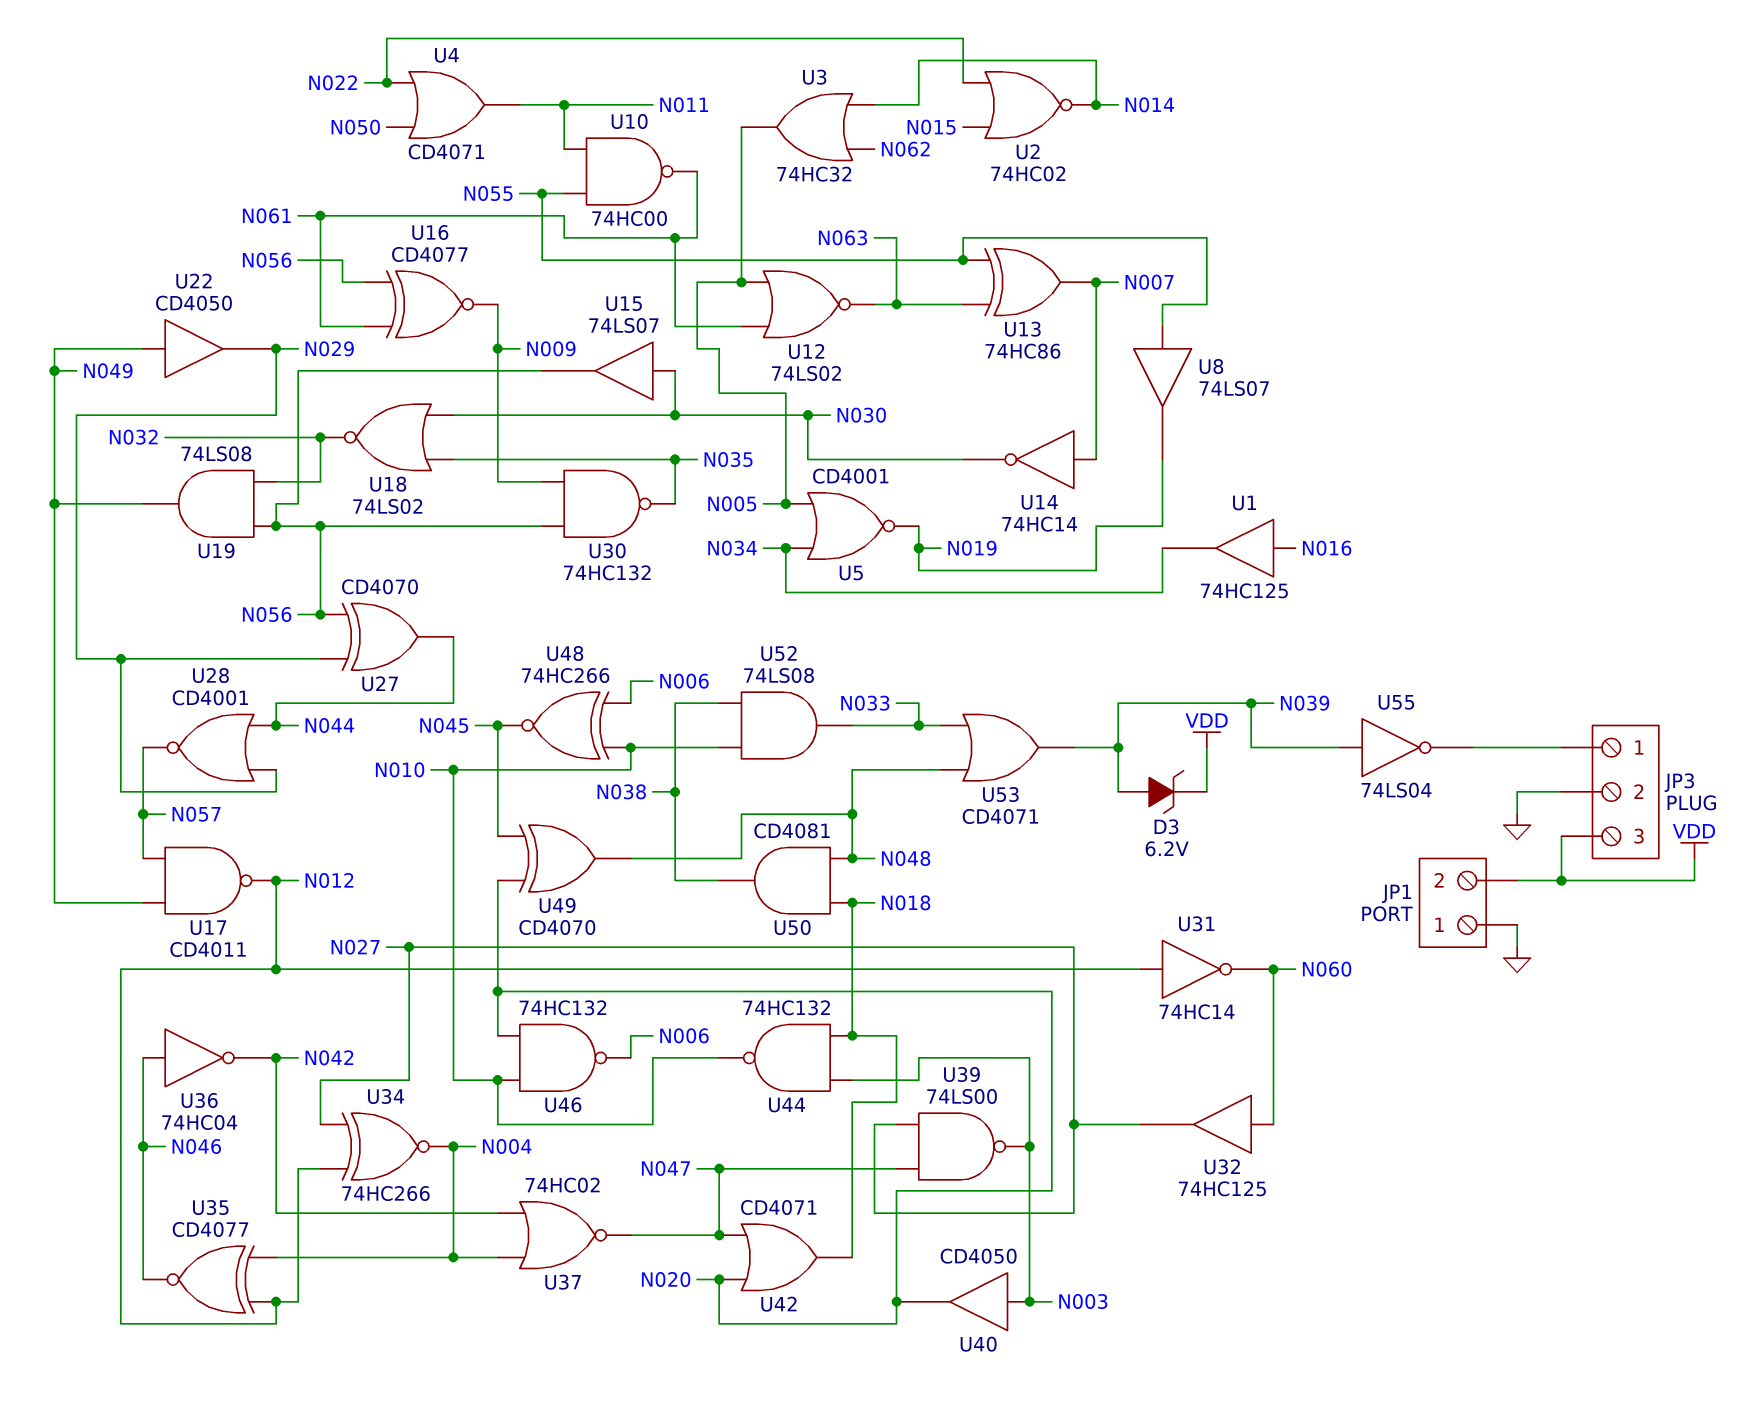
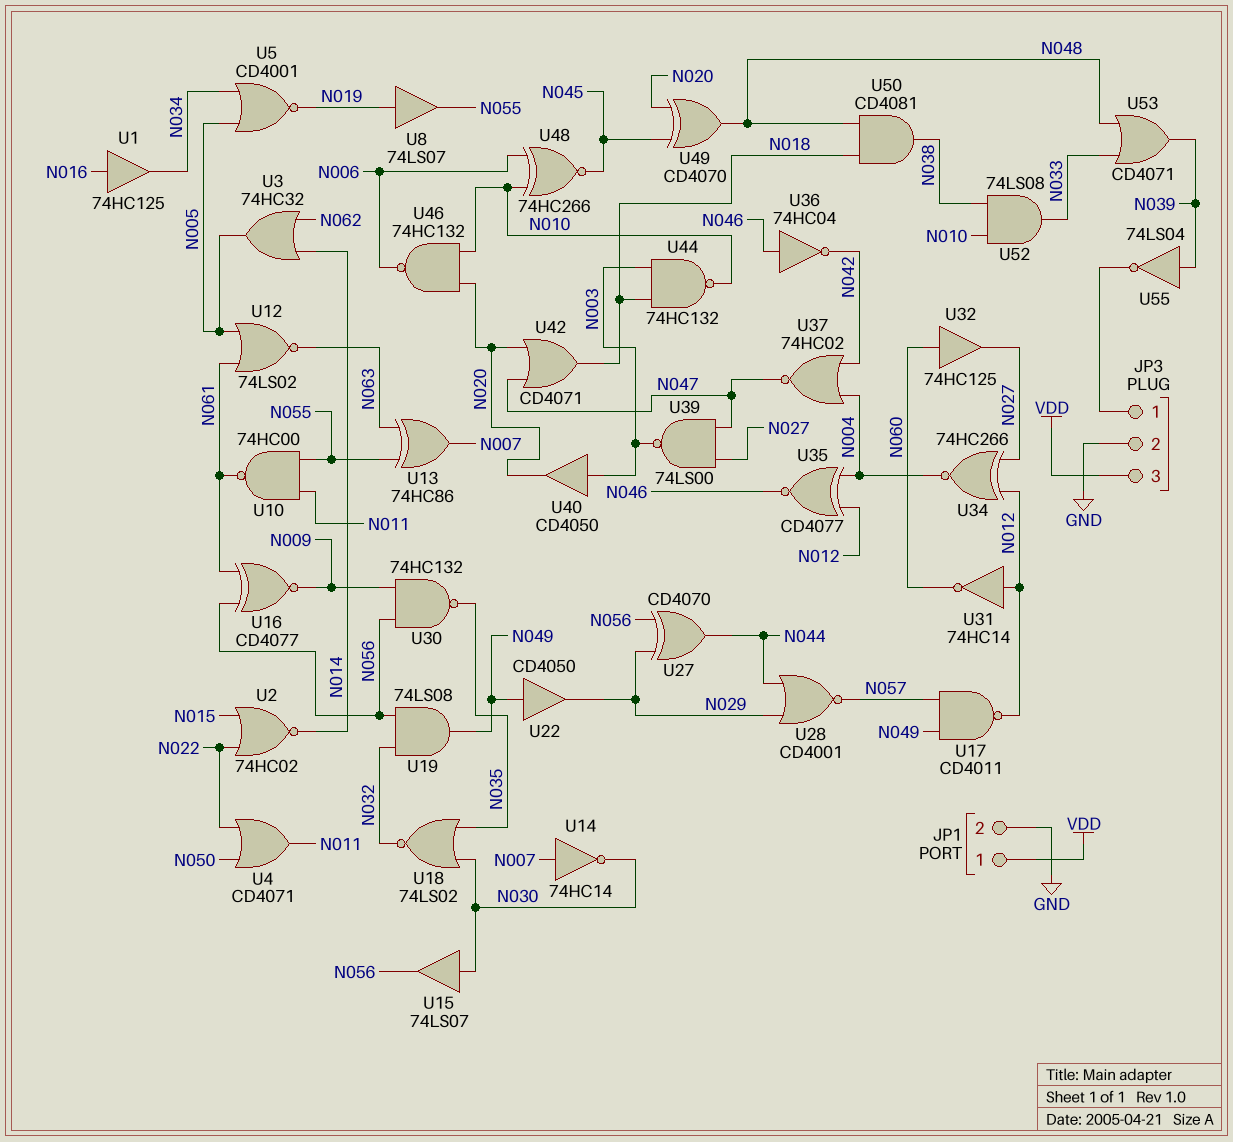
D3: zener 6.2V (A N039, K VDD) -> none
JP1 pin 1: GND -> VDD
JP1 pin 2: VDD -> GND
U8: buffer 74LS07 (in N055, out N019) -> buffer 74LS07 (in N019, out N055)

